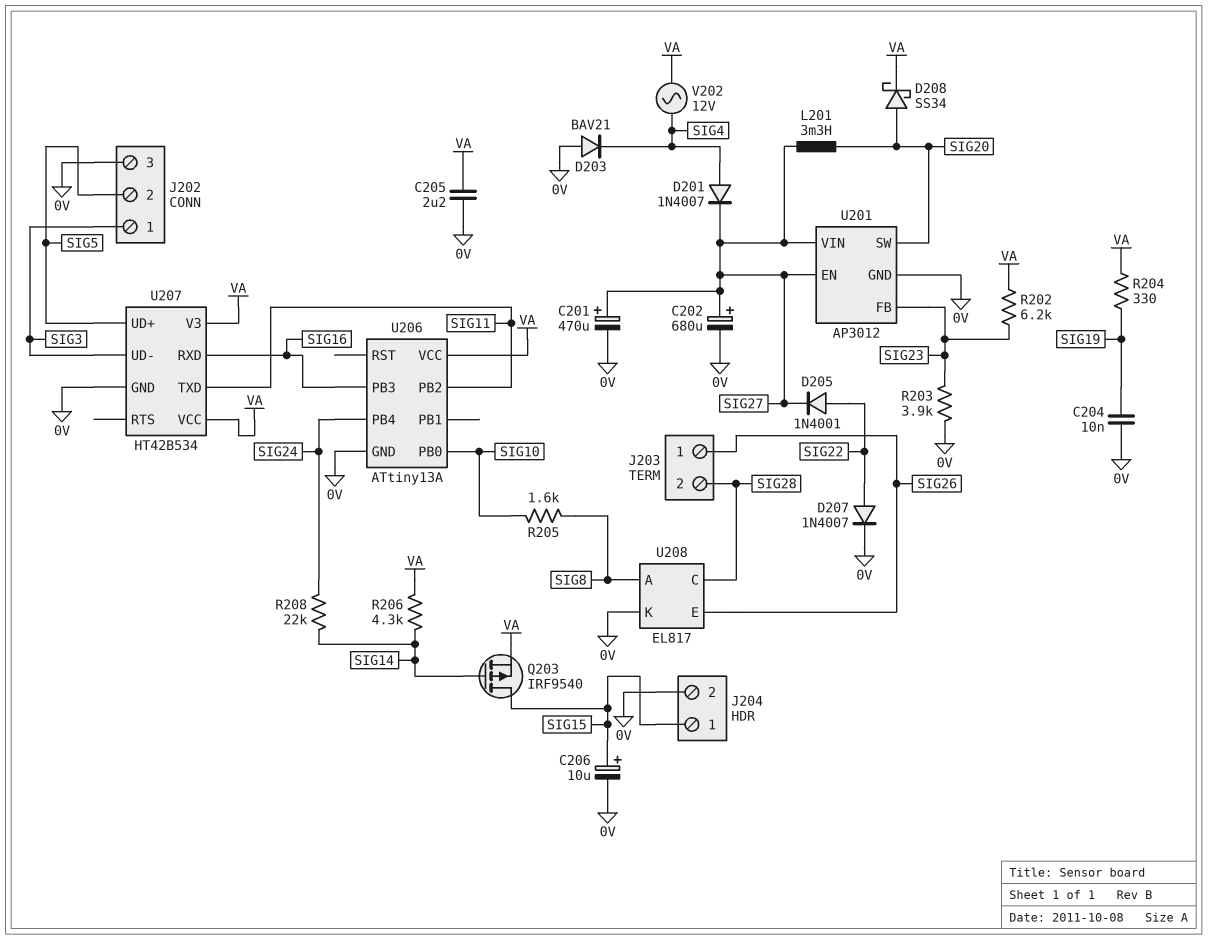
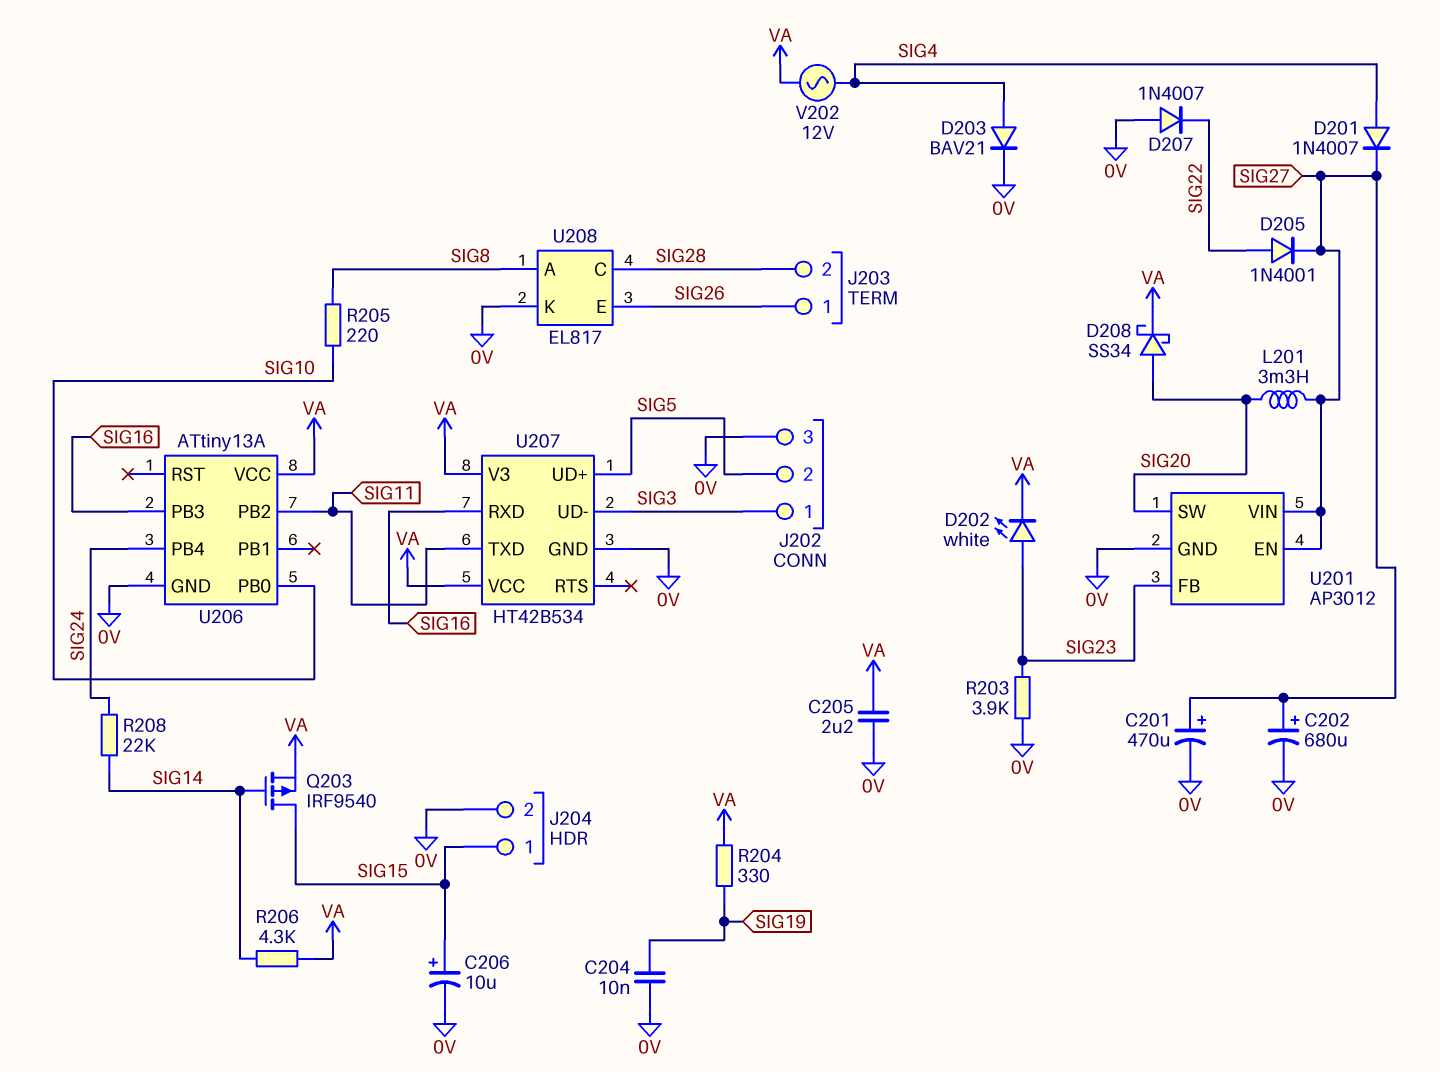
D202: none -> LED white (A SIG23, K VA)
D203: diode BAV21 (A 0V, K SIG4) -> diode BAV21 (A SIG4, K 0V)
D207: diode 1N4007 (A SIG22, K 0V) -> diode 1N4007 (A 0V, K SIG22)
R202: 6.2k (SIG23, VA) -> none
R205: 1.6k (SIG8, SIG10) -> 220 (SIG8, SIG10)

